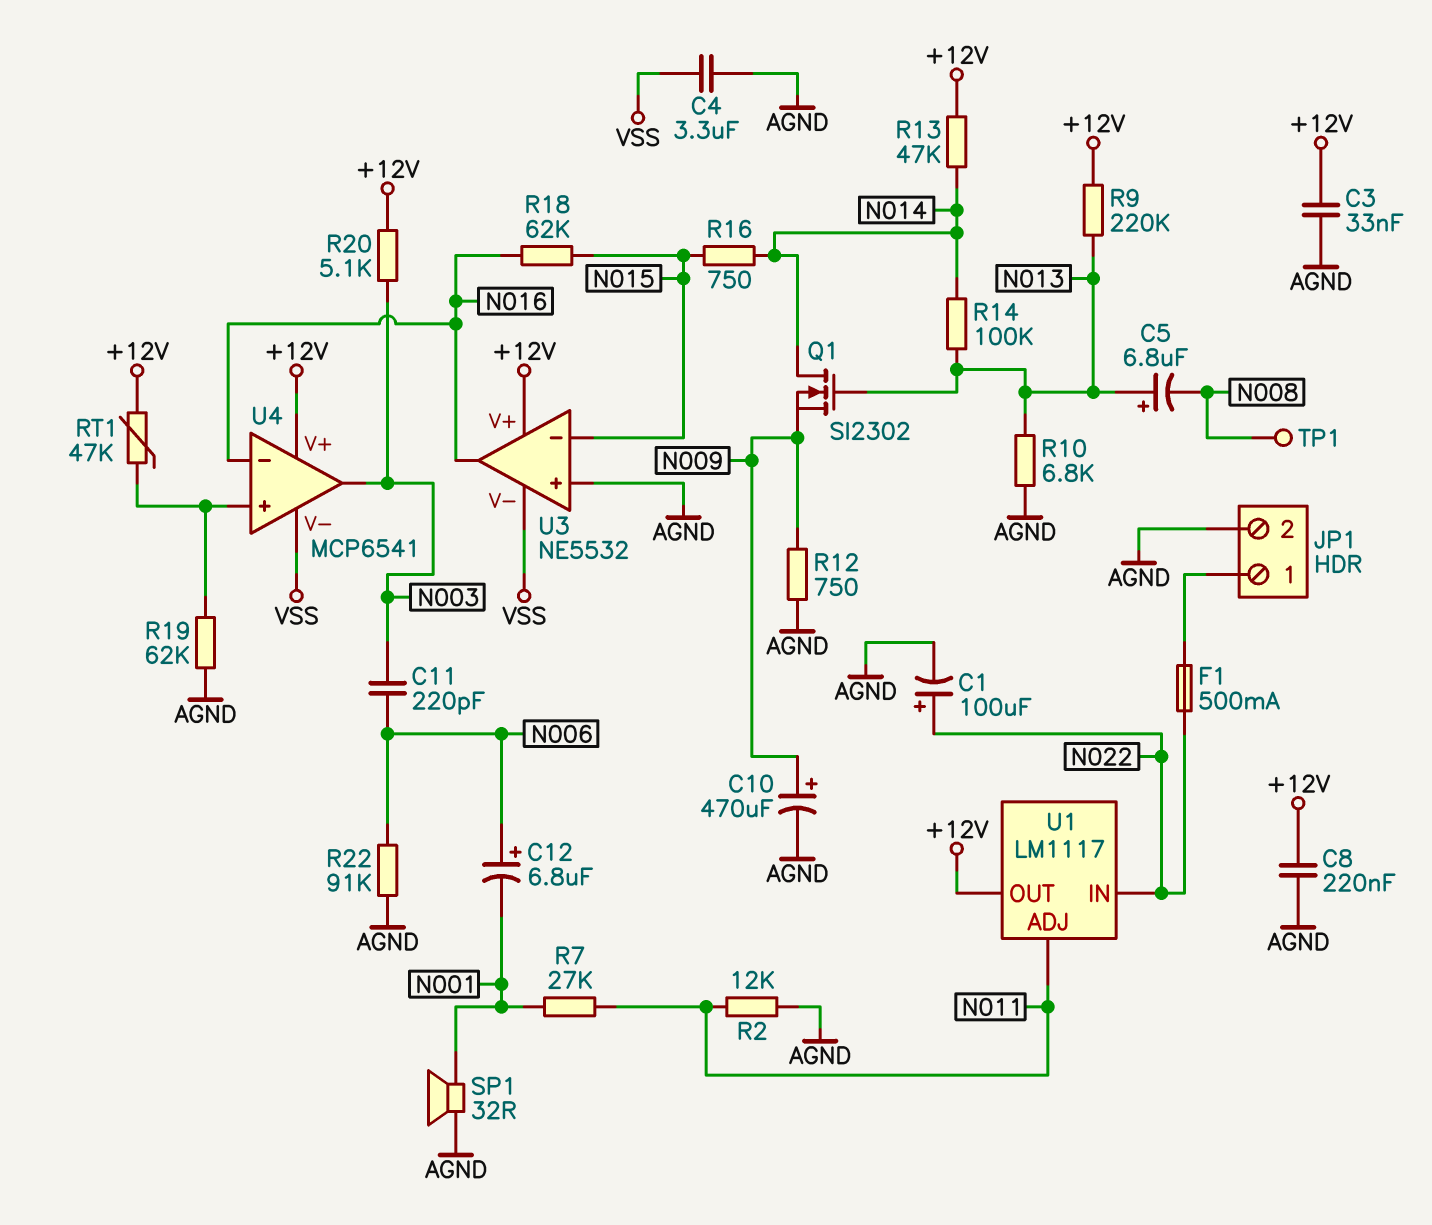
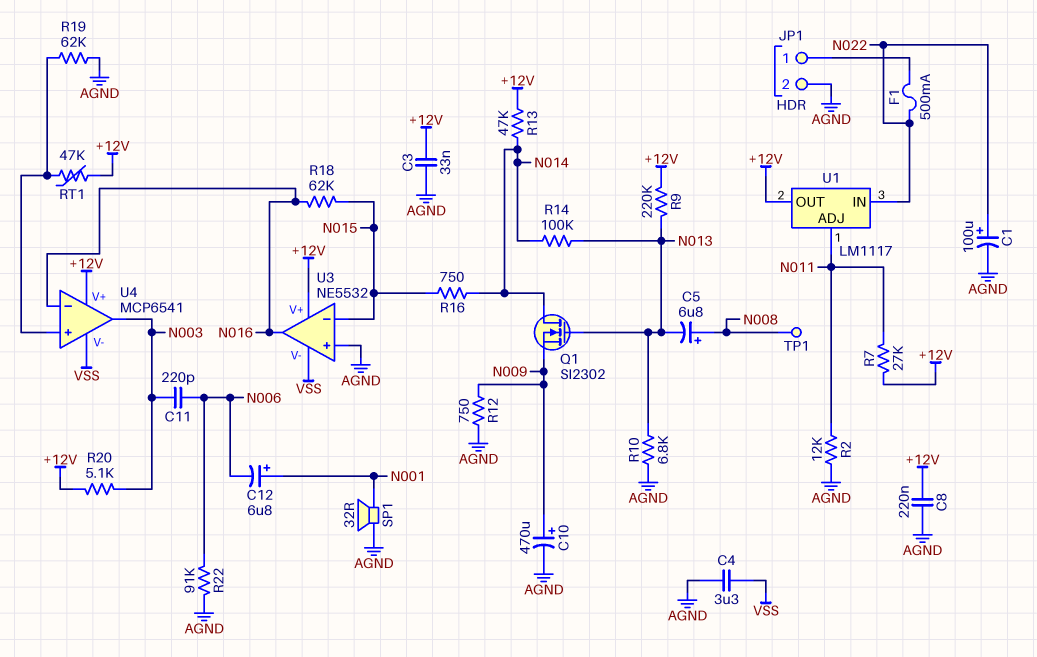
C5: 6.8uF (plus N013, minus N008) -> 6.8uF (plus N008, minus N013)
C12: 6.8uF (plus N006, minus N001) -> 6.8uF (plus N001, minus N006)
R7: 27k (N001, N011) -> 27k (+12V, N011)

